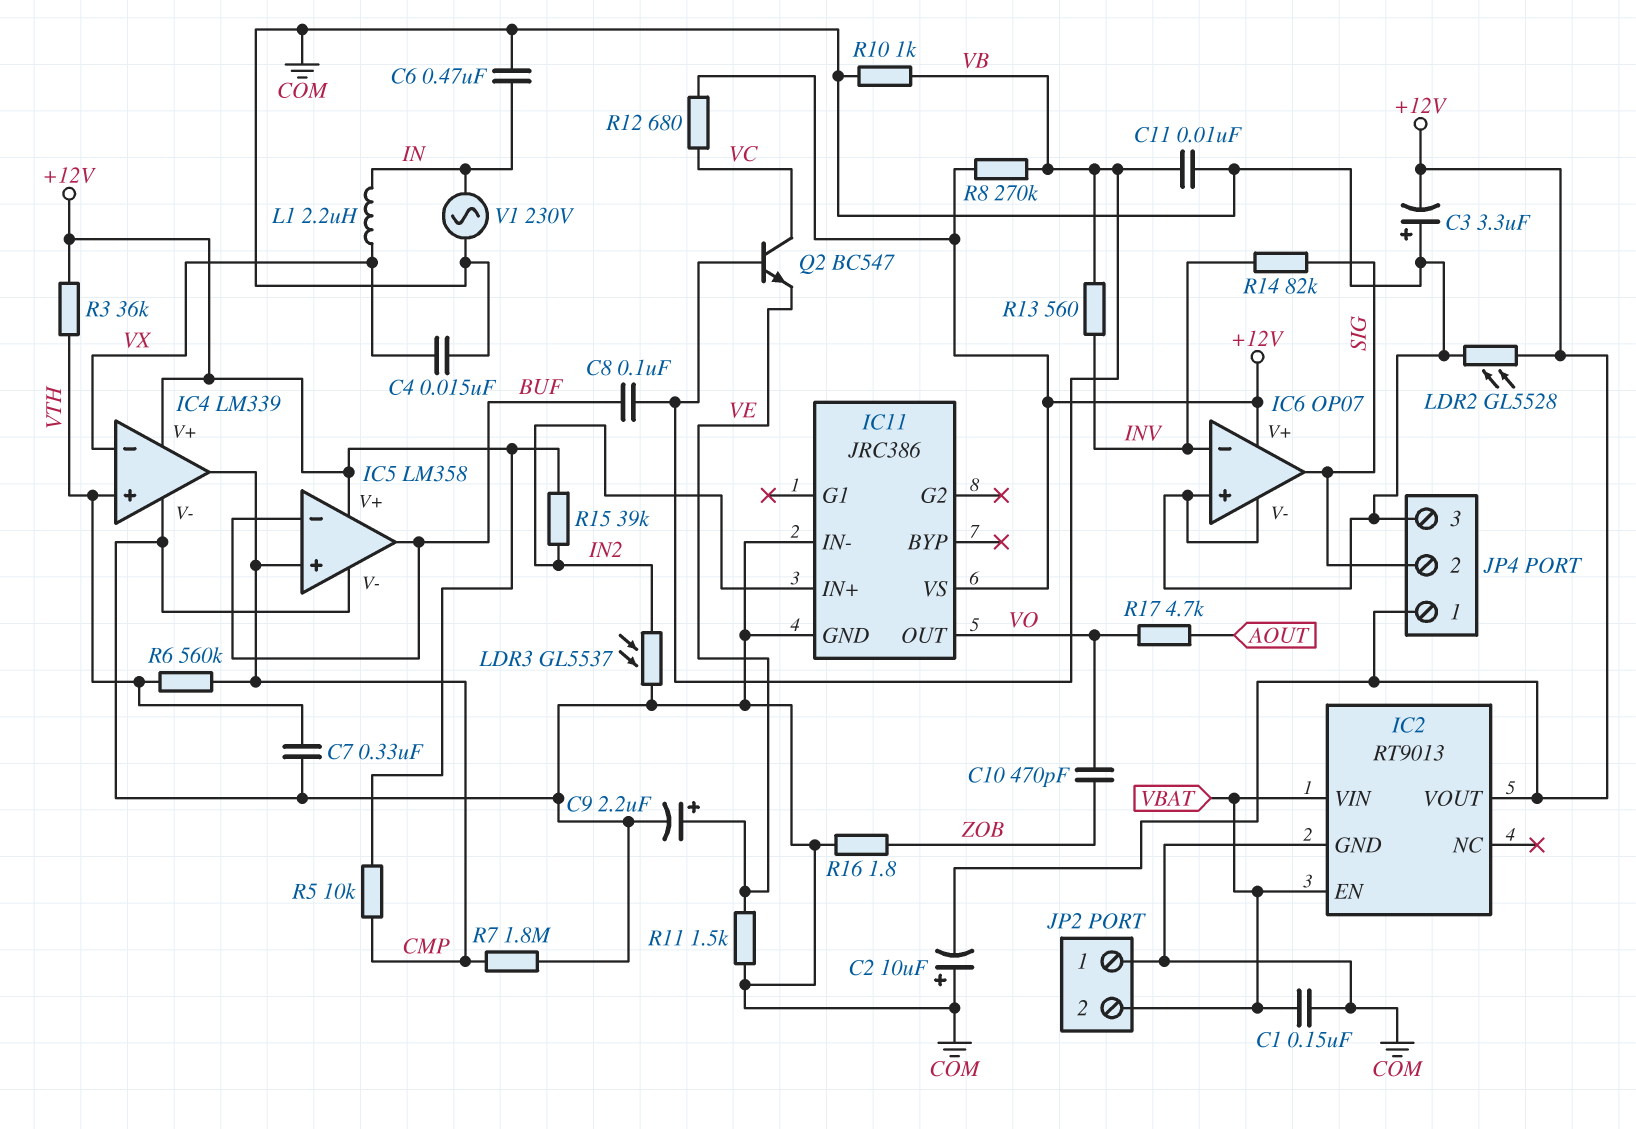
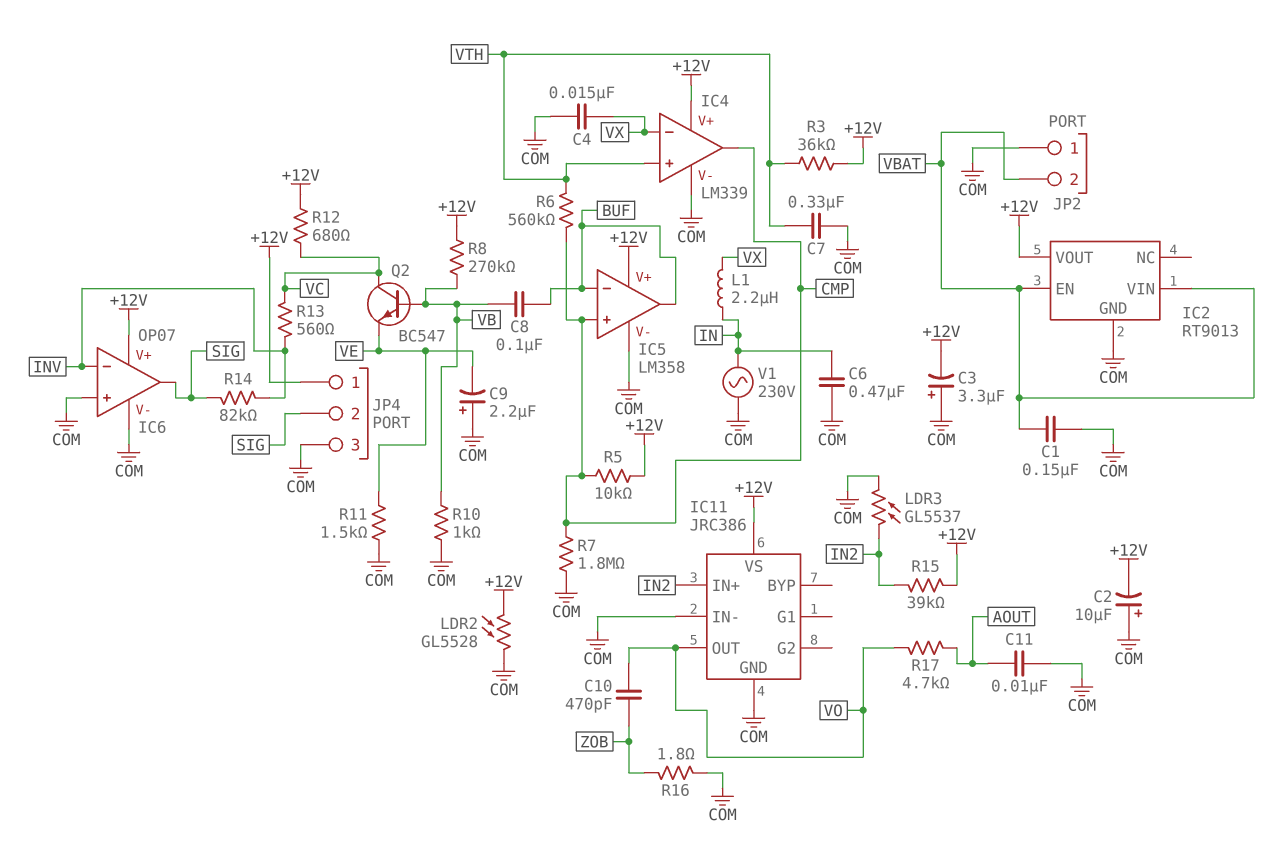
C9: 2.2uF (plus VE, minus COM) -> 2.2uF (plus COM, minus VE)
C11: 10nF (COM, VB) -> 10nF (AOUT, COM)
R13: 560 (INV, VB) -> 560 (INV, VC)

